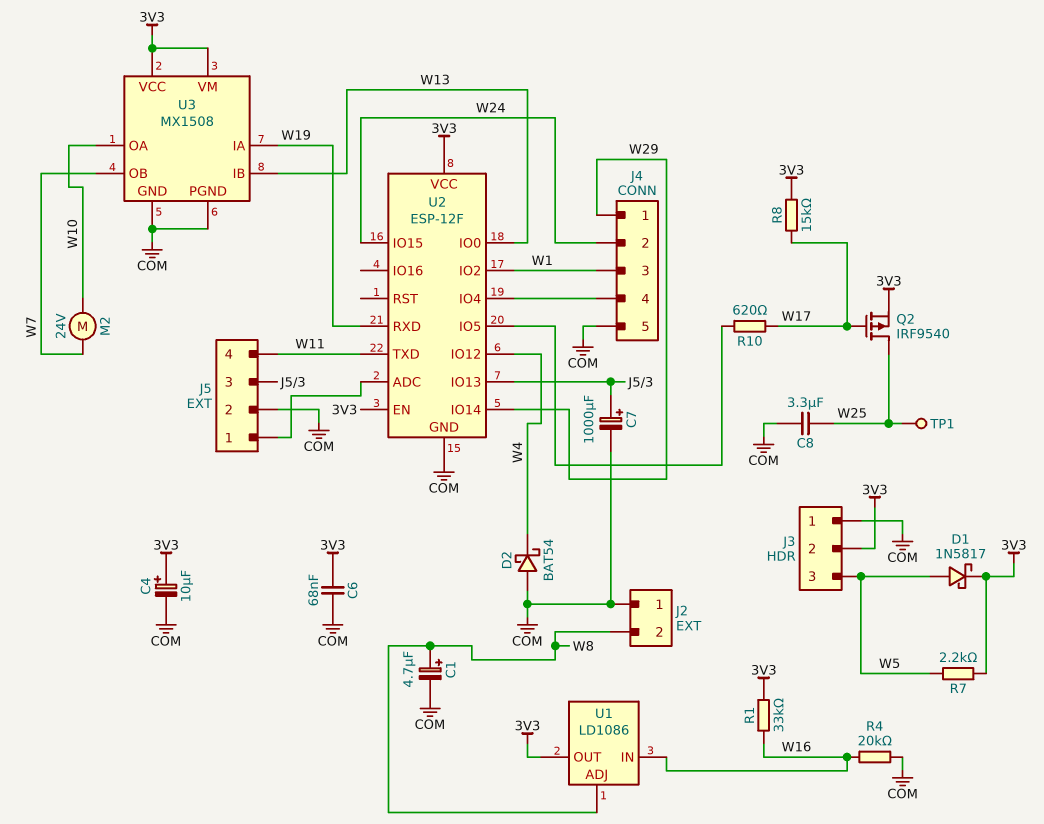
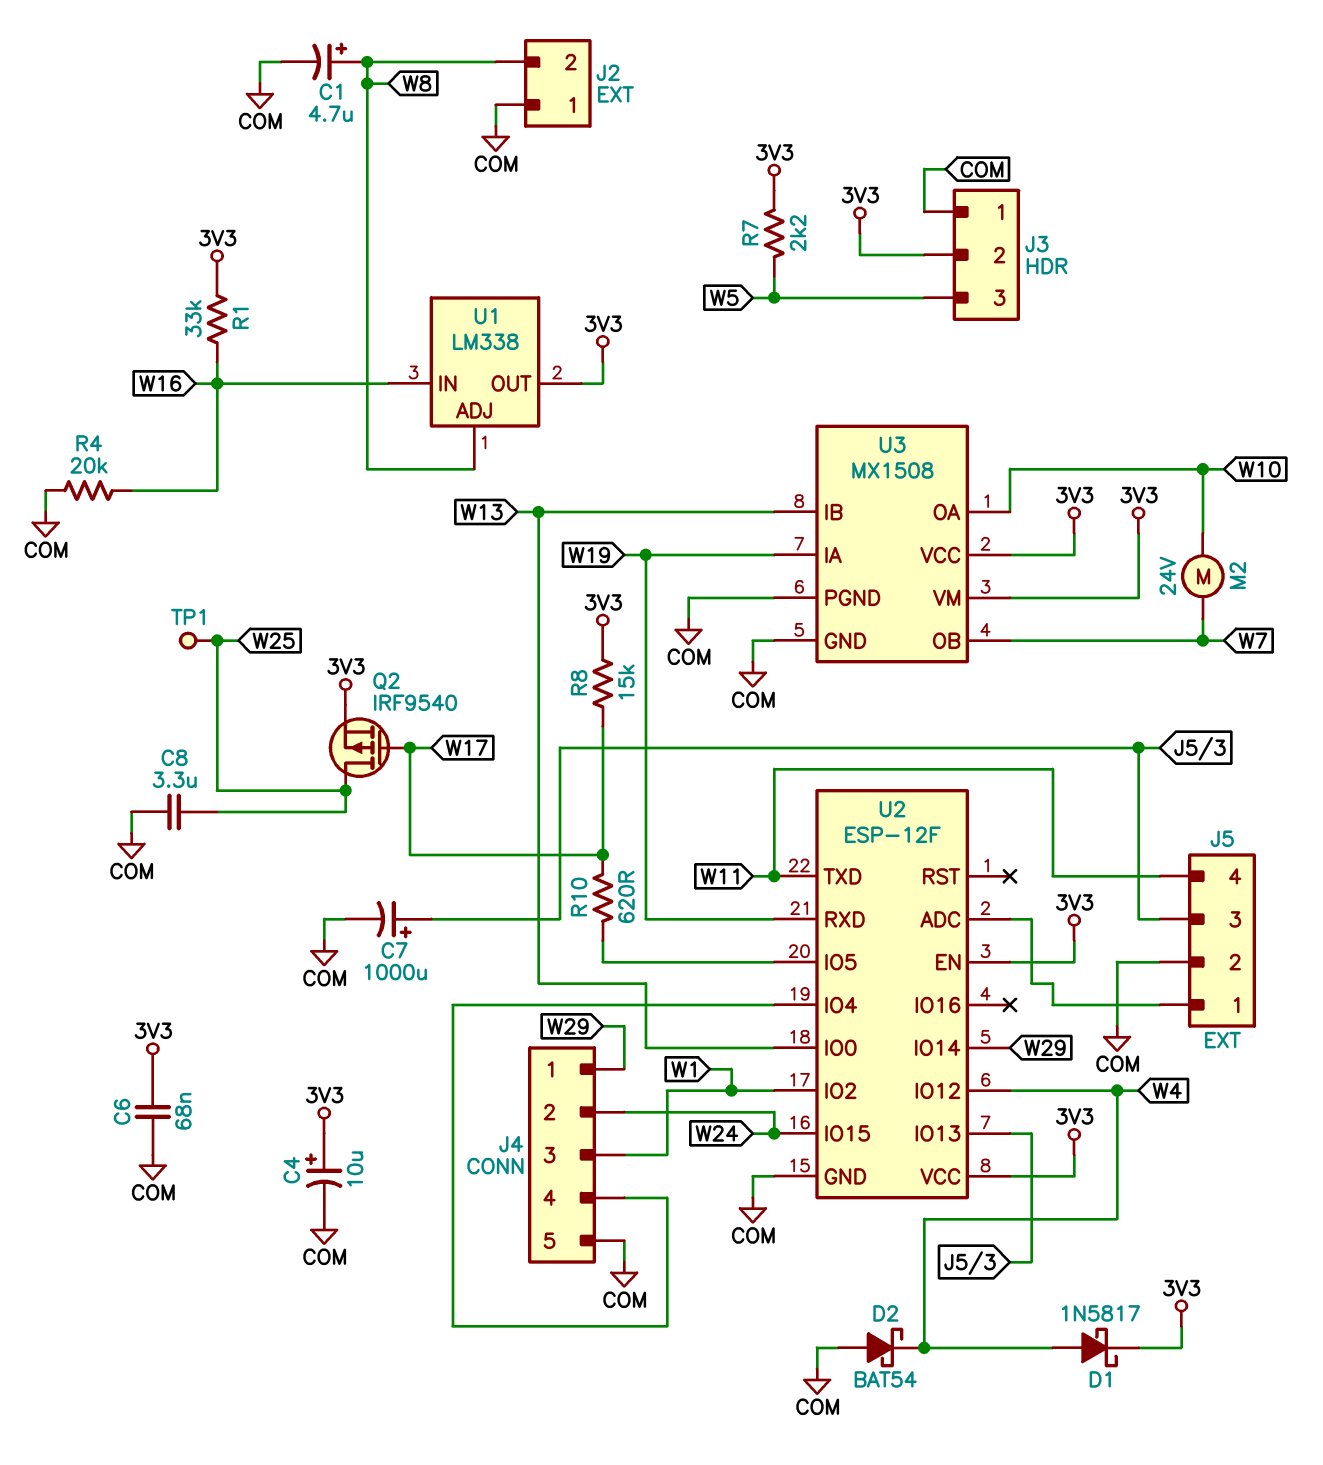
D1: schottky 1N5817 (A W5, K 3V3) -> schottky 1N5817 (A W4, K 3V3)
U1: LD1086 -> LM338

